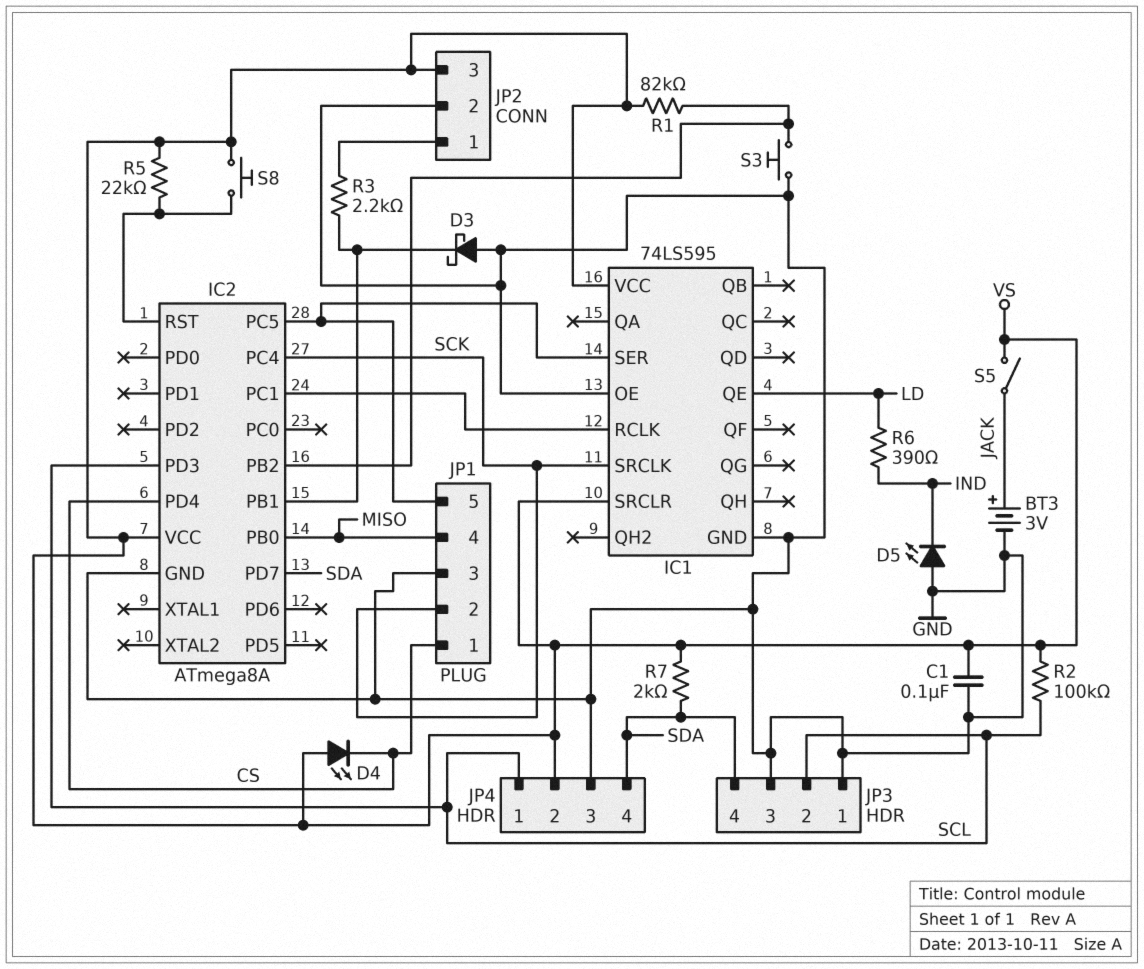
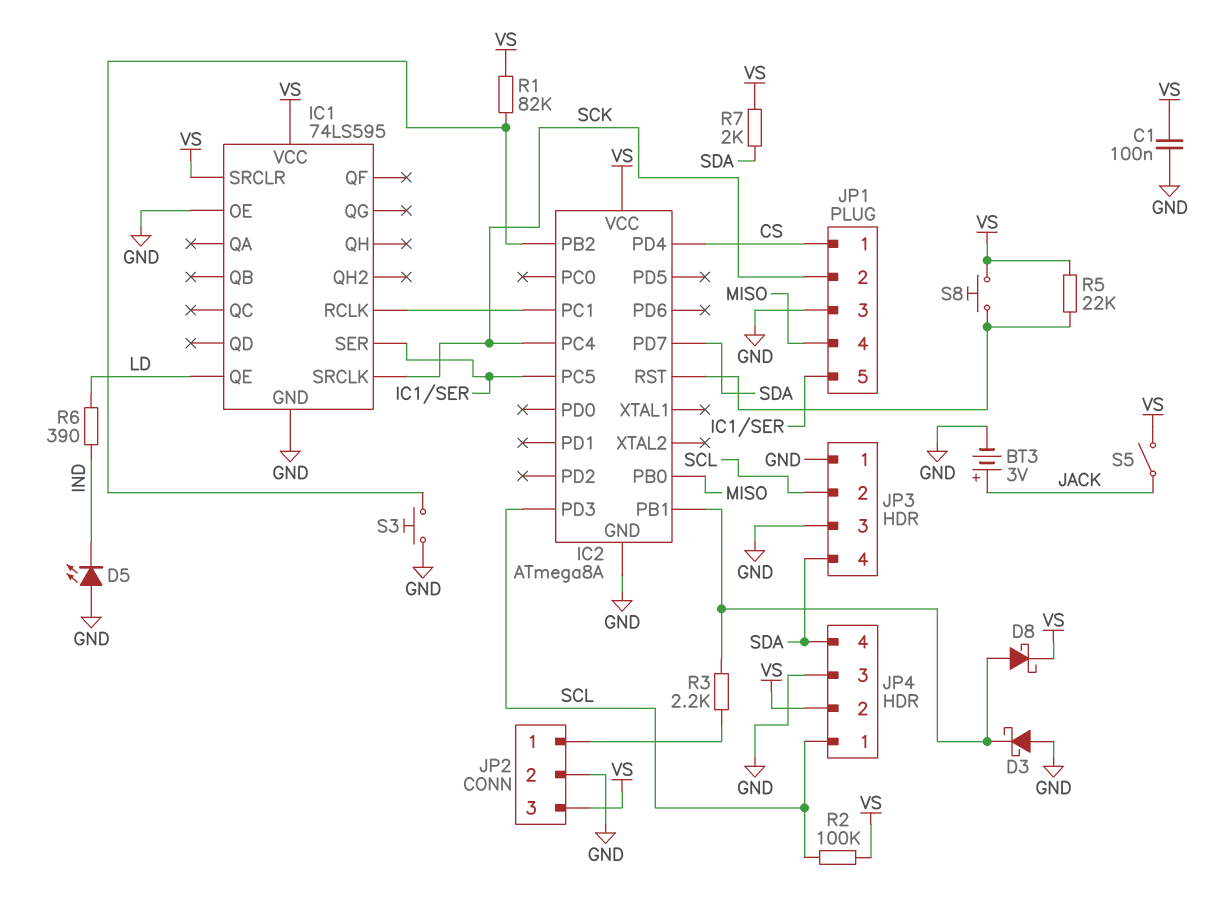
D4: LED (A VS, K CS) -> none
D8: none -> schottky (A IC2/PB1, K VS)

